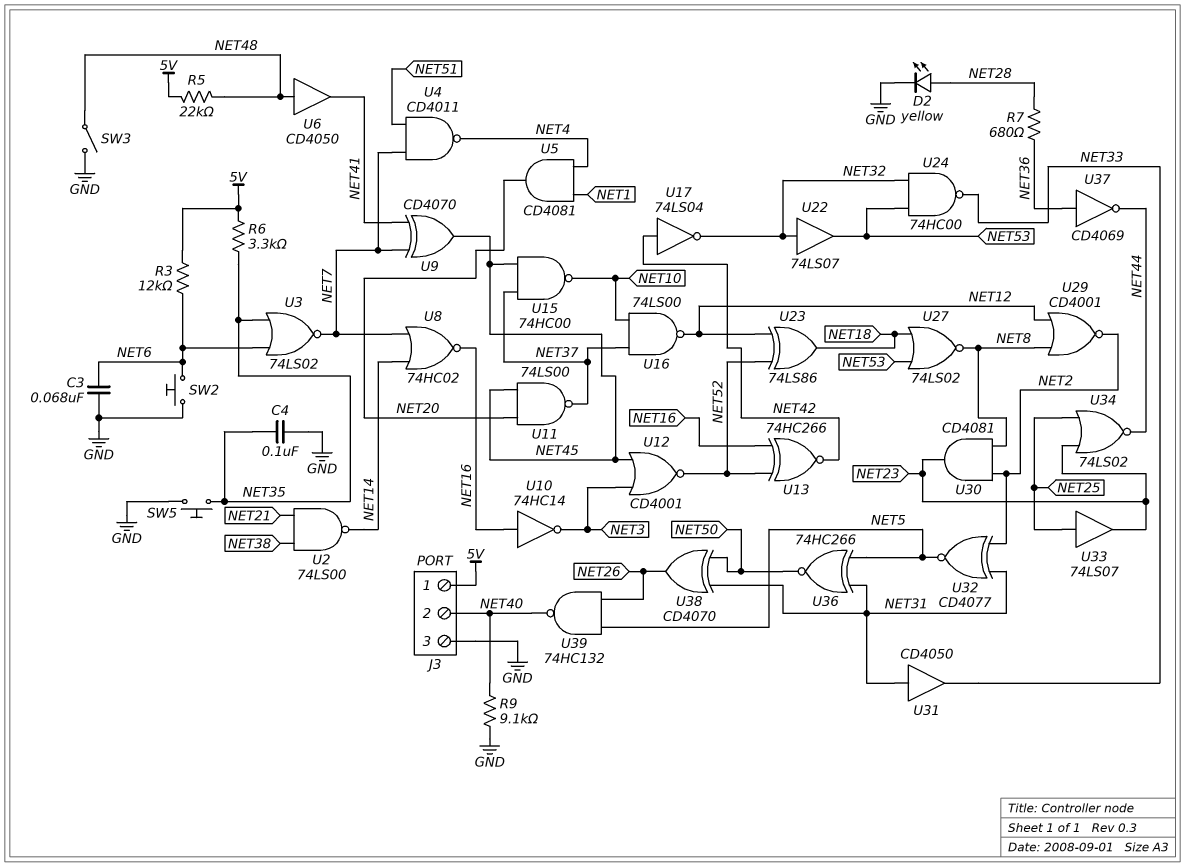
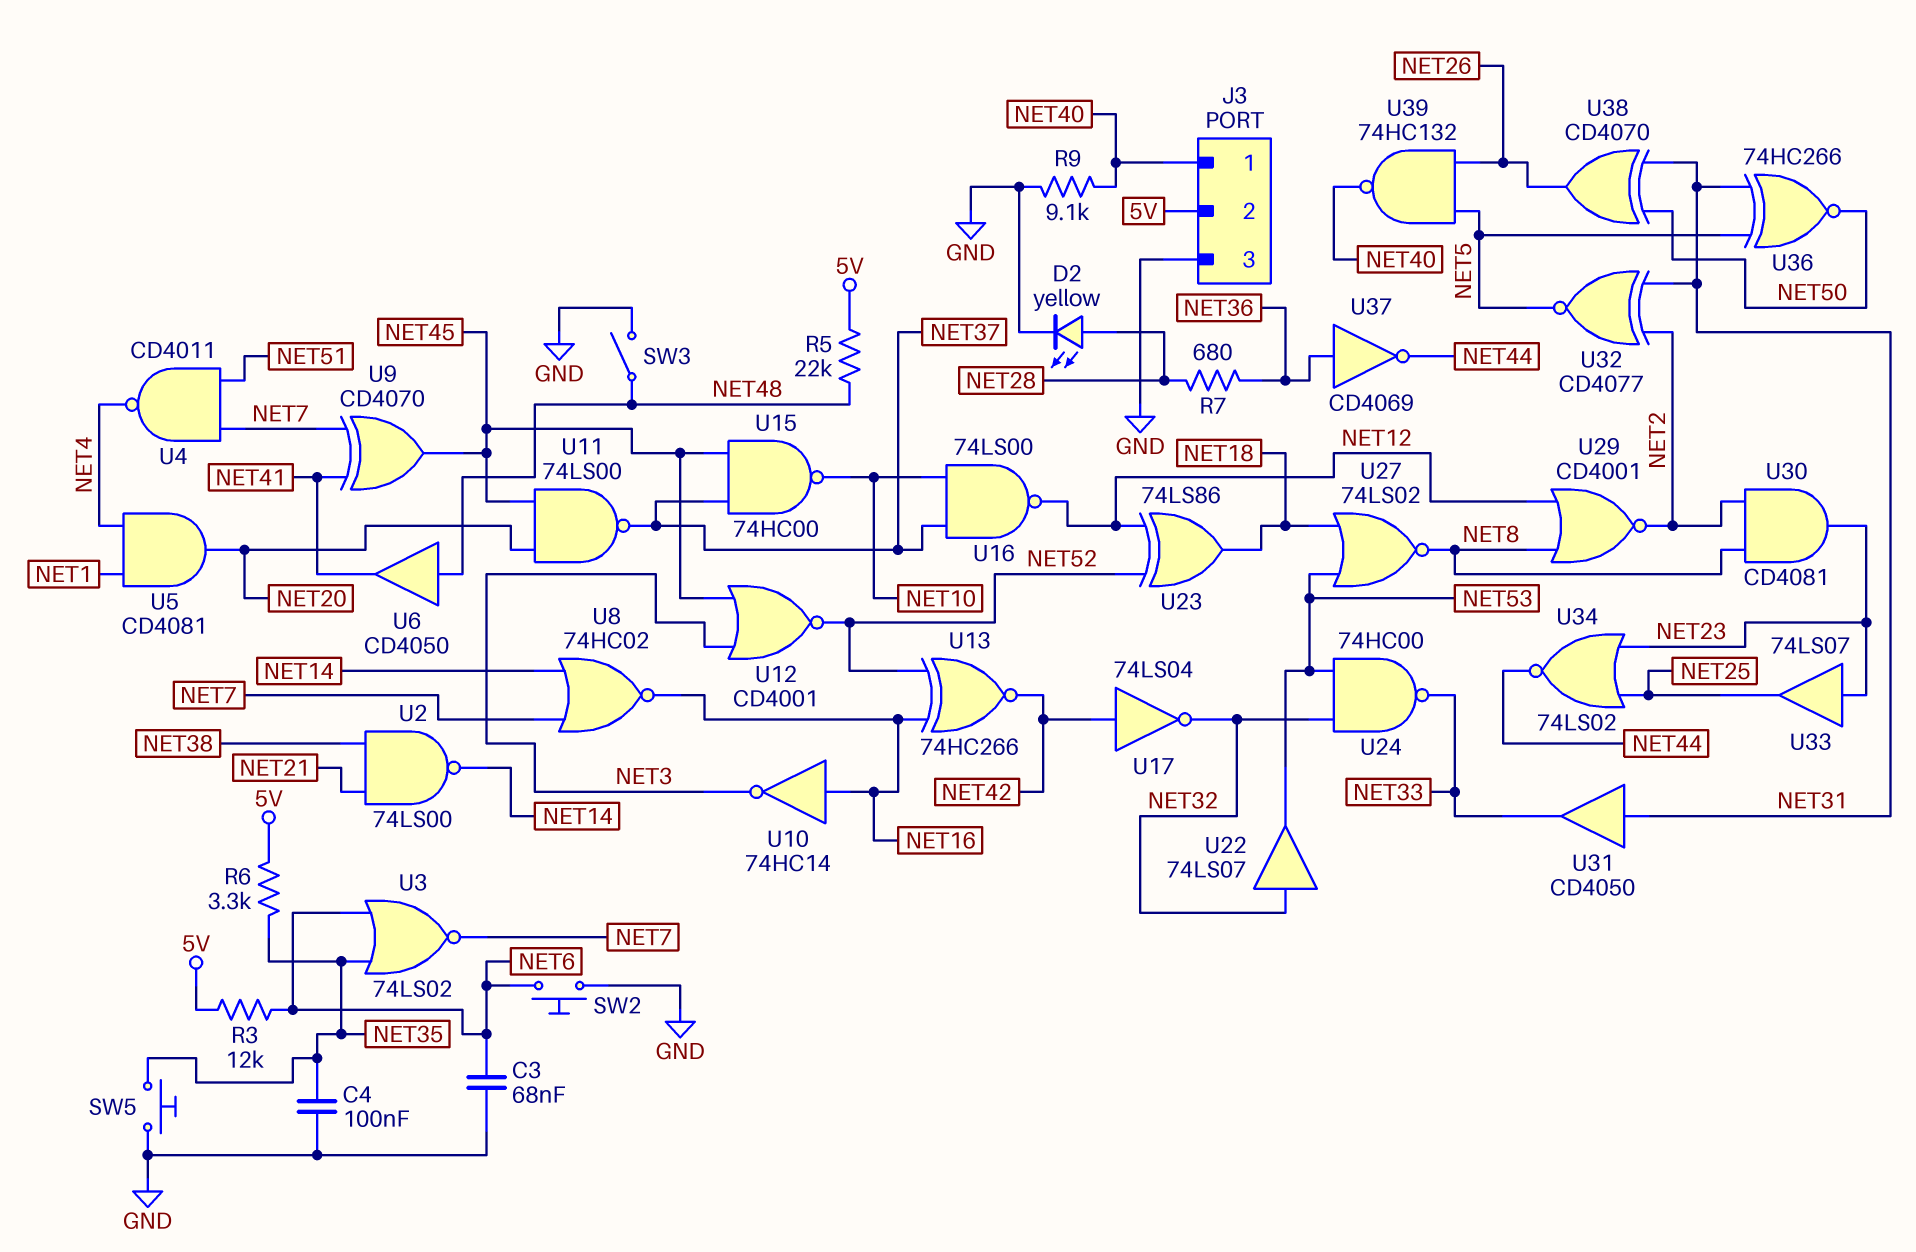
J3 pin 1: 5V -> NET40
J3 pin 2: NET40 -> 5V
U33: buffer 74LS07 (in NET25, out NET23) -> buffer 74LS07 (in NET23, out NET25)

